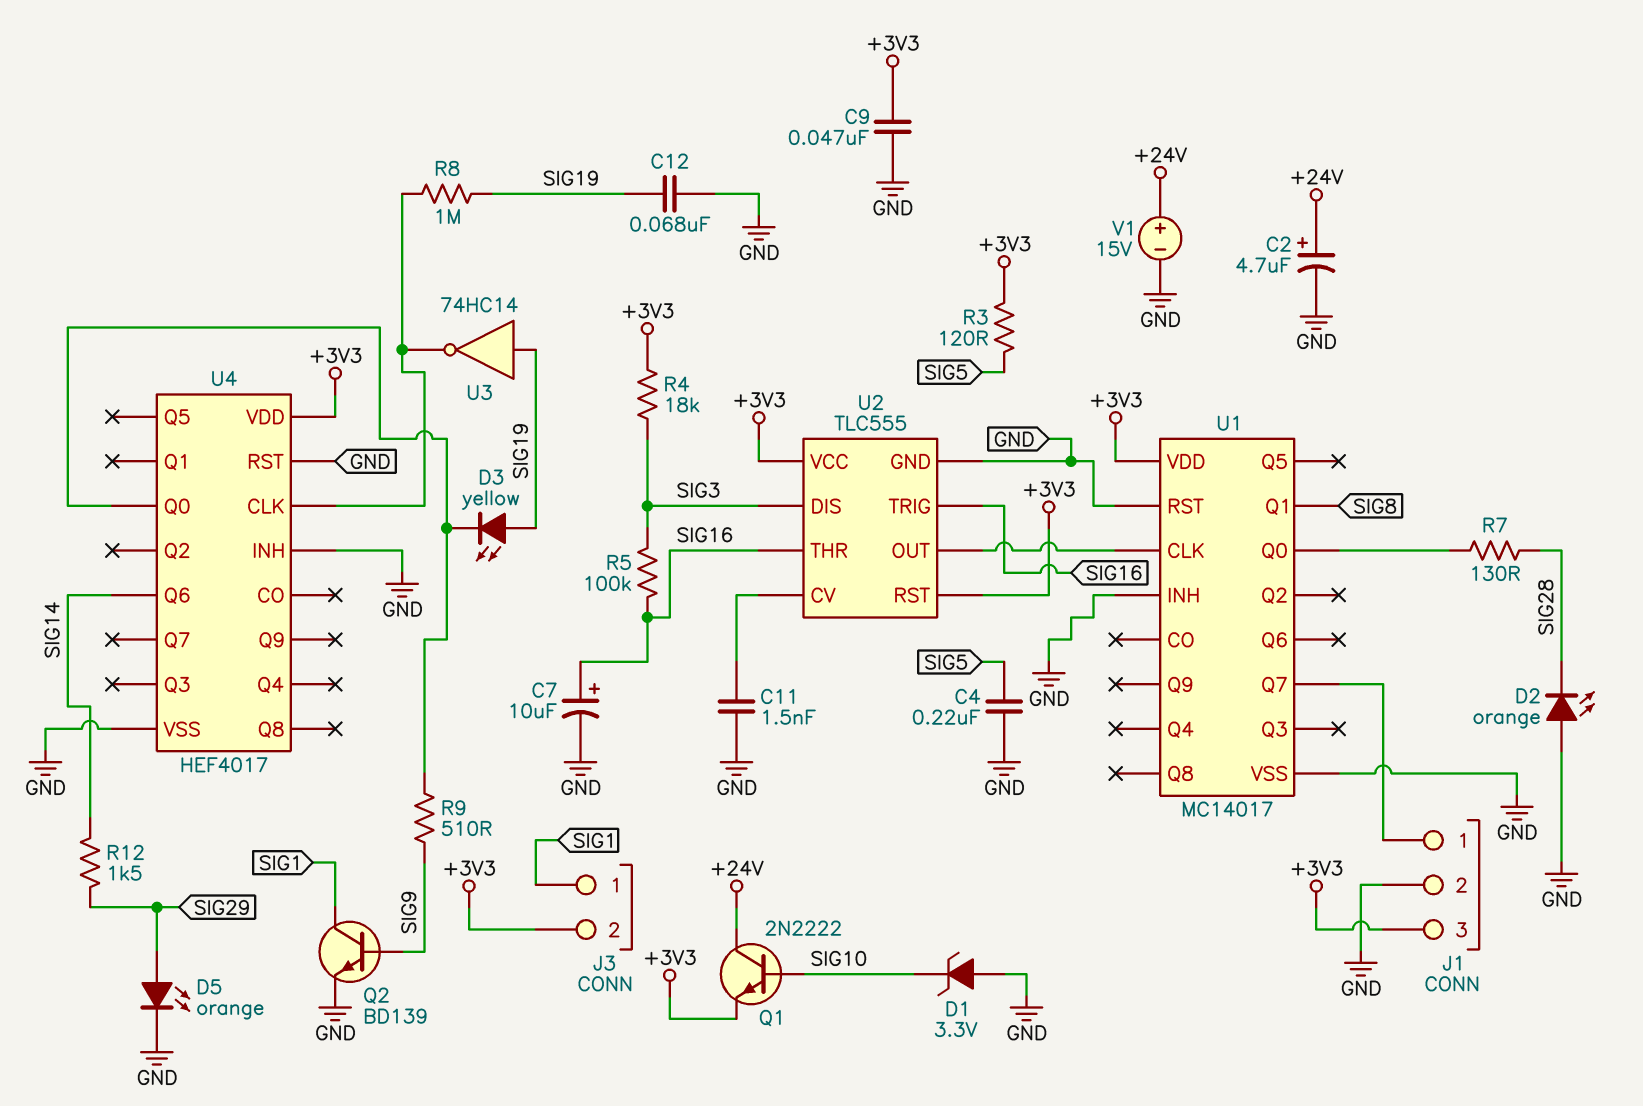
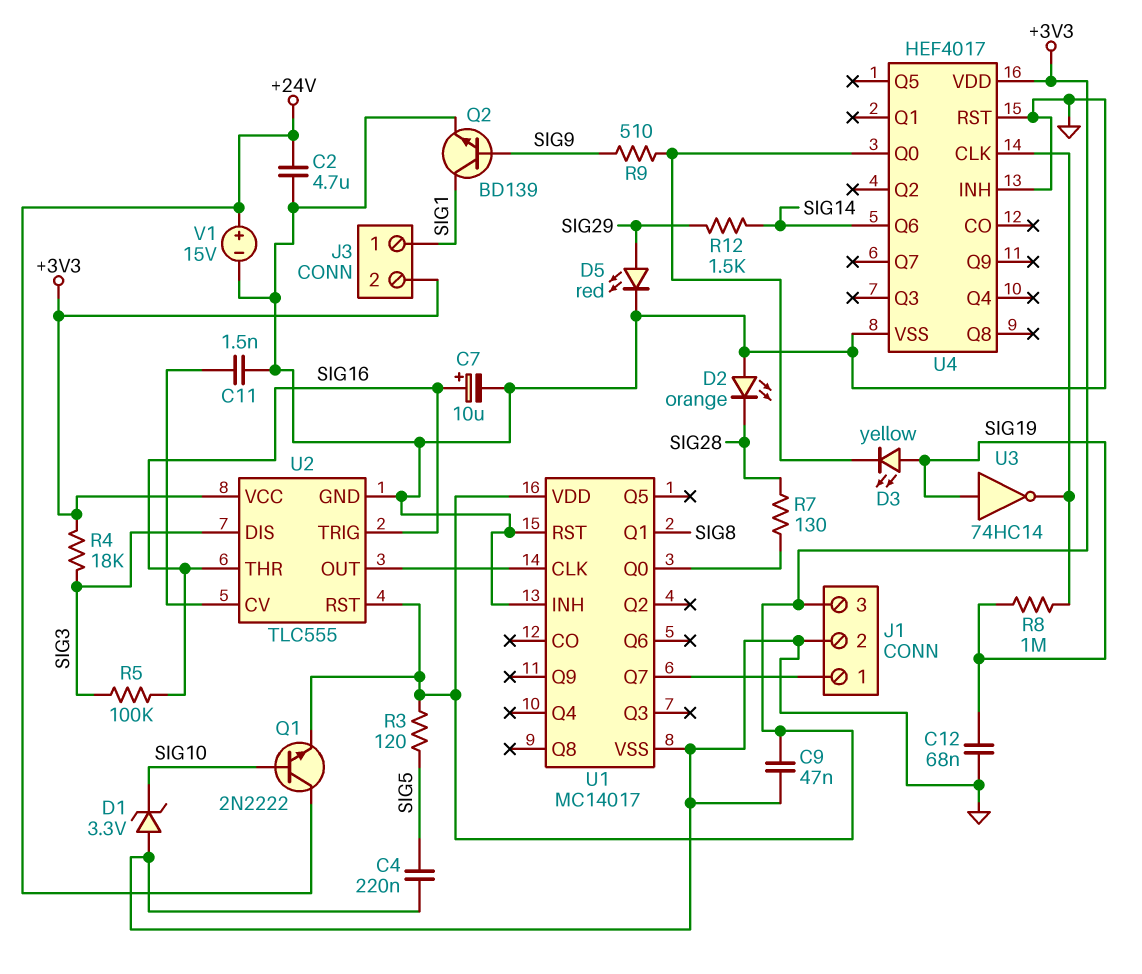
C2: 4.7uF (plus +24V, minus GND) -> 4.7uF (+24V, GND)
D5: LED orange (A SIG29, K GND) -> LED red (A SIG29, K GND)

